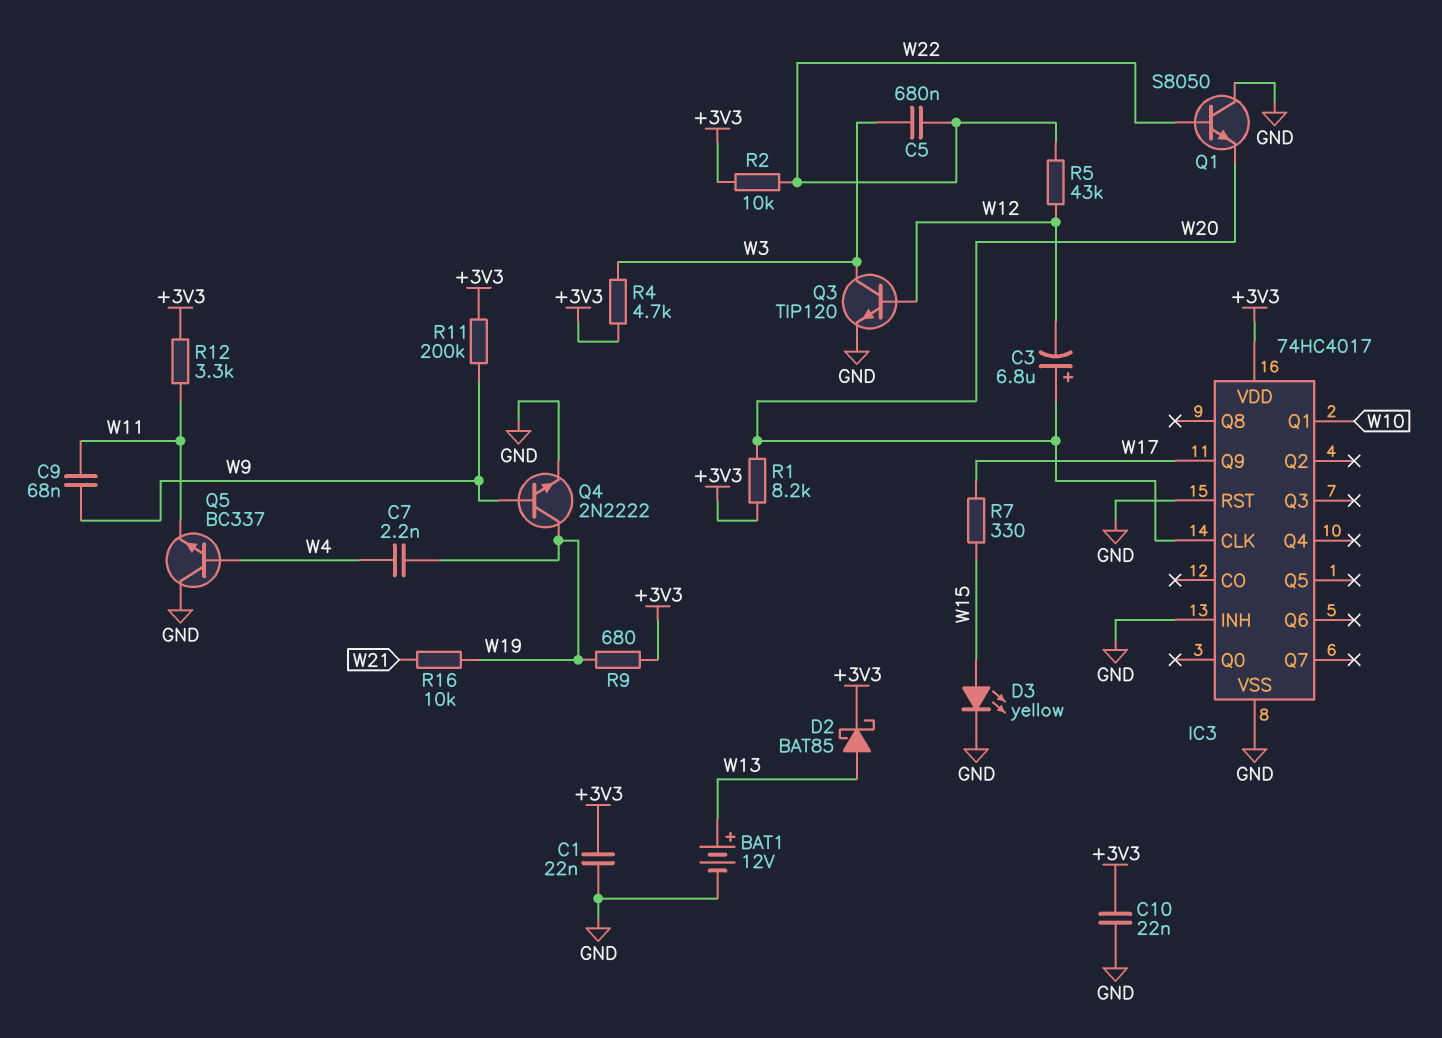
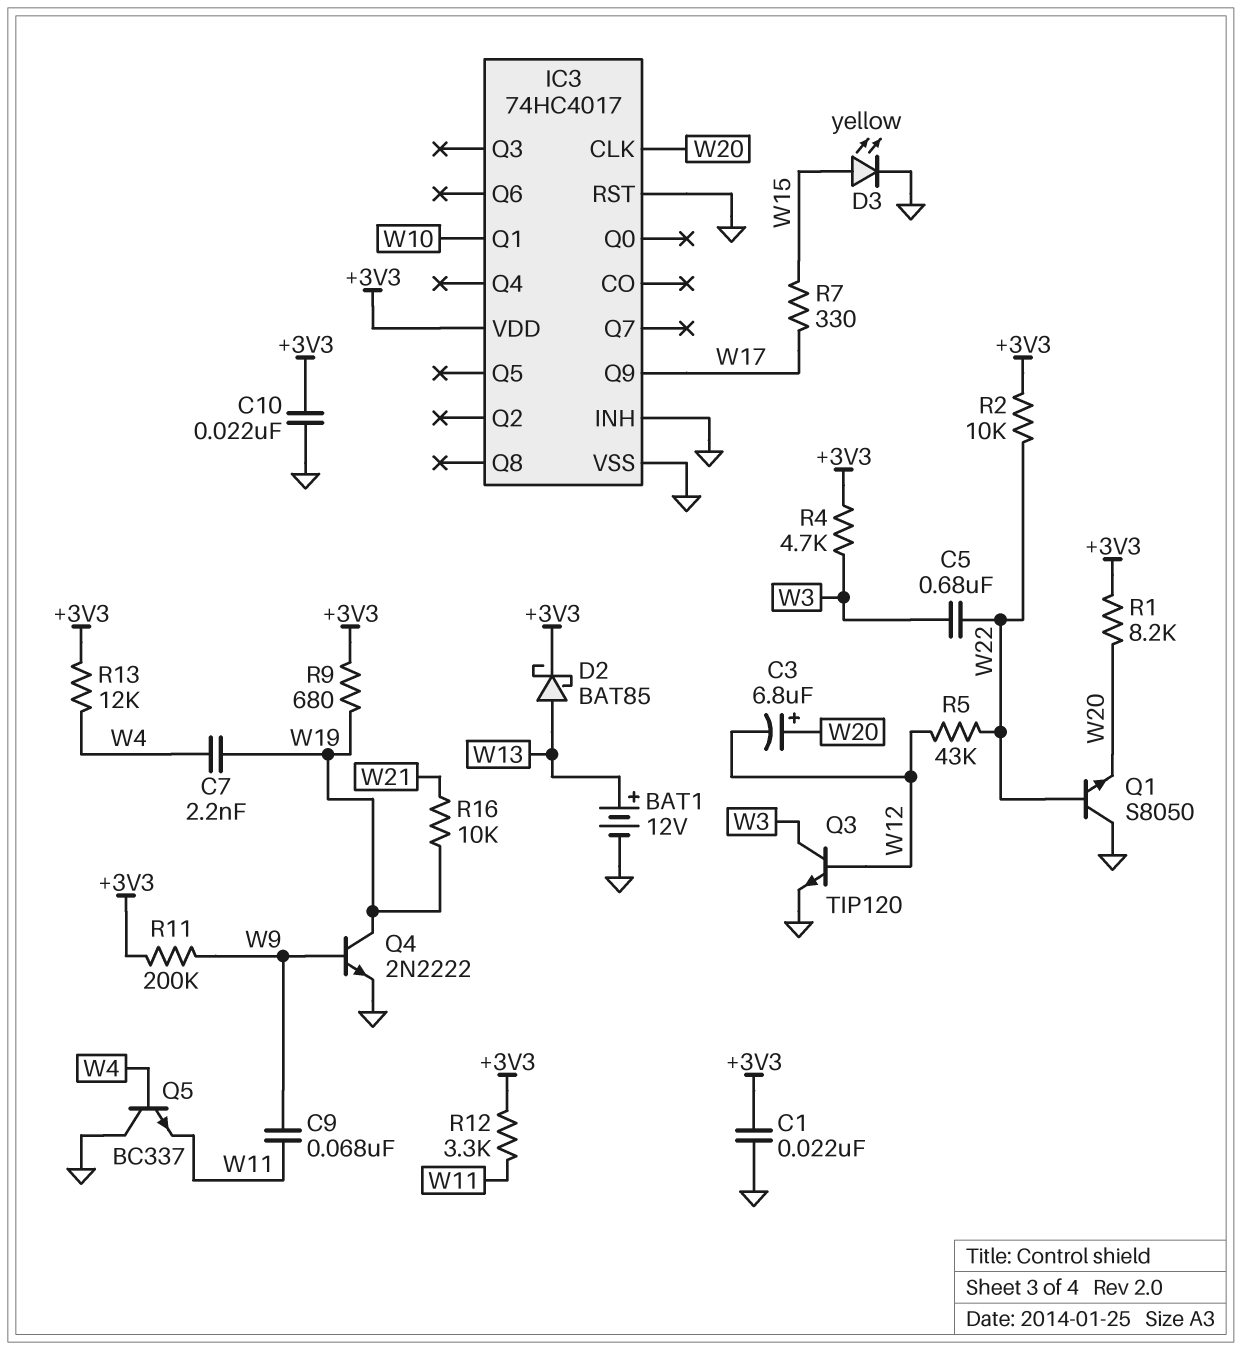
R13: none -> 12k (+3V3, W4)

